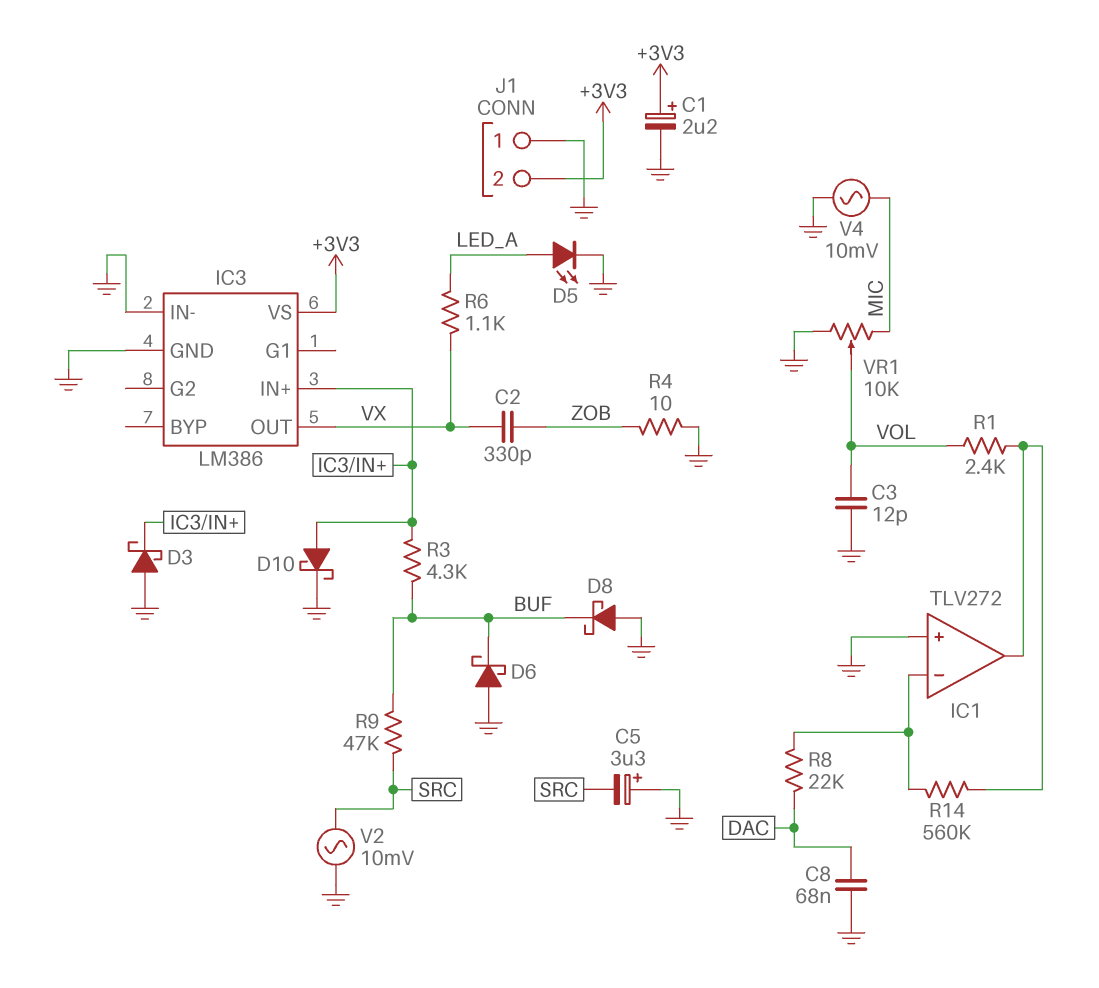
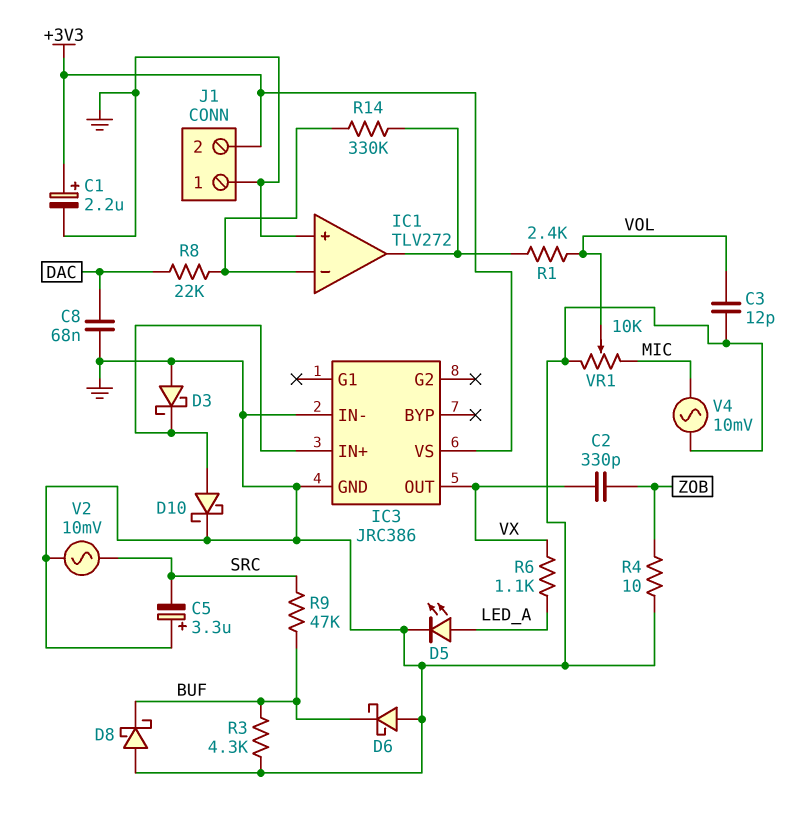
IC3: LM386 -> JRC386
R3: 4.3k (BUF, IC3/IN+) -> 4.3k (BUF, GND)
R14: 560k (IC1/in-, IC1/out) -> 330k (IC1/in-, IC1/out)

